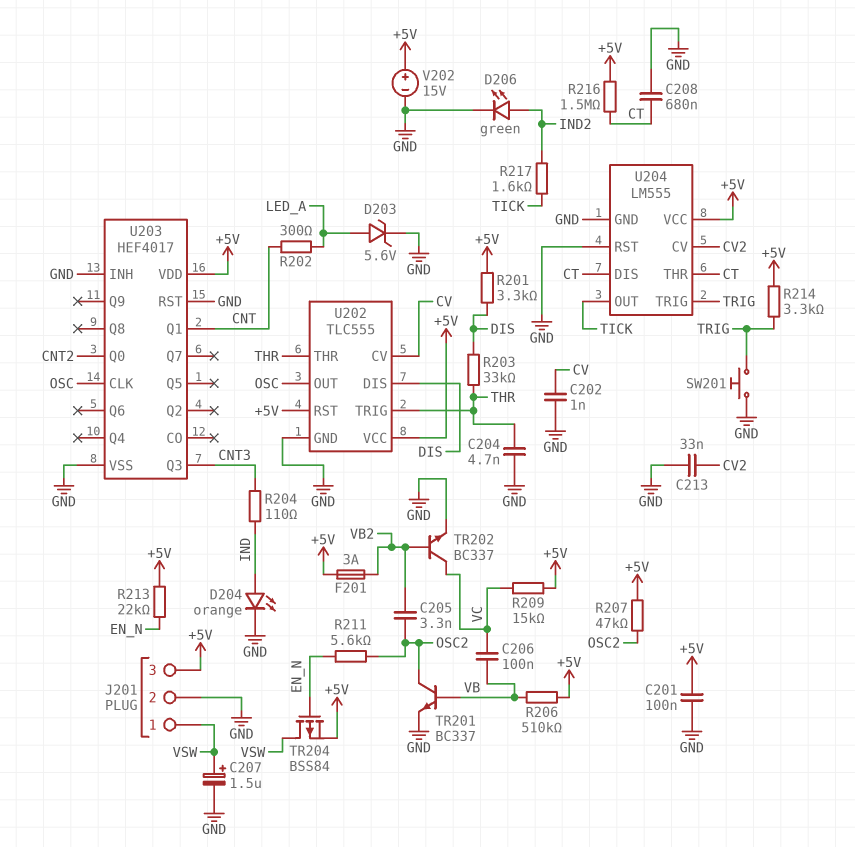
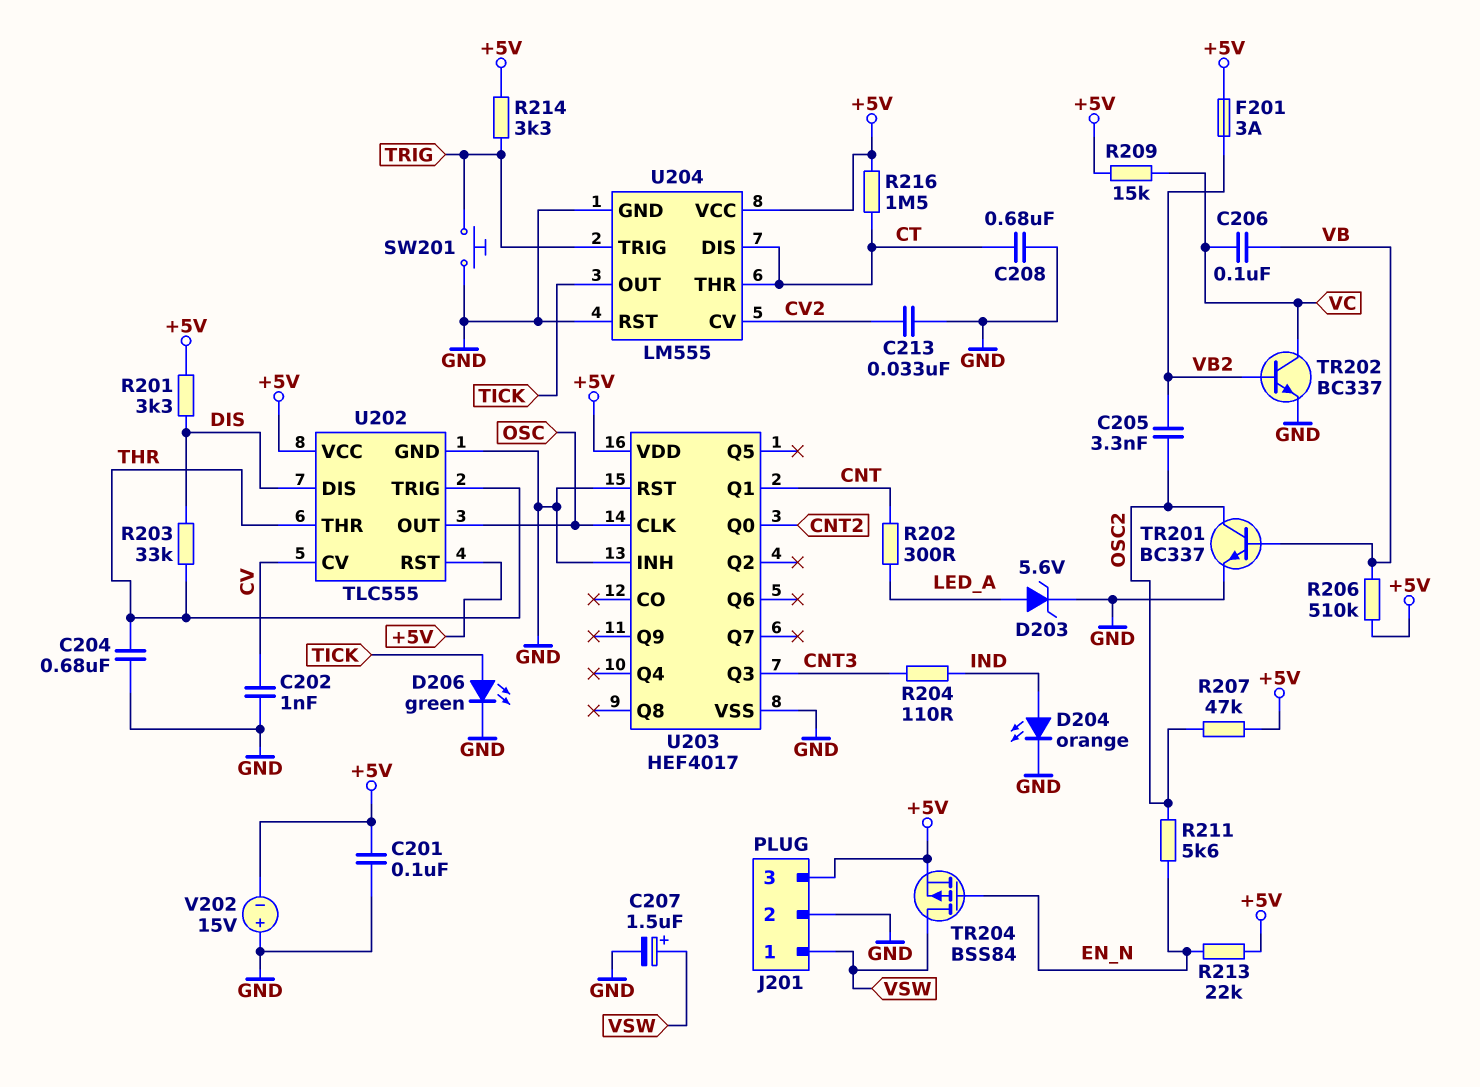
C204: 4.7nF (GND, THR) -> 680nF (GND, THR)
D206: LED green (A IND2, K GND) -> LED green (A TICK, K GND)
R217: 1.6k (IND2, TICK) -> none
V202: 15V (plus +5V, minus GND) -> 15V (plus GND, minus +5V)

